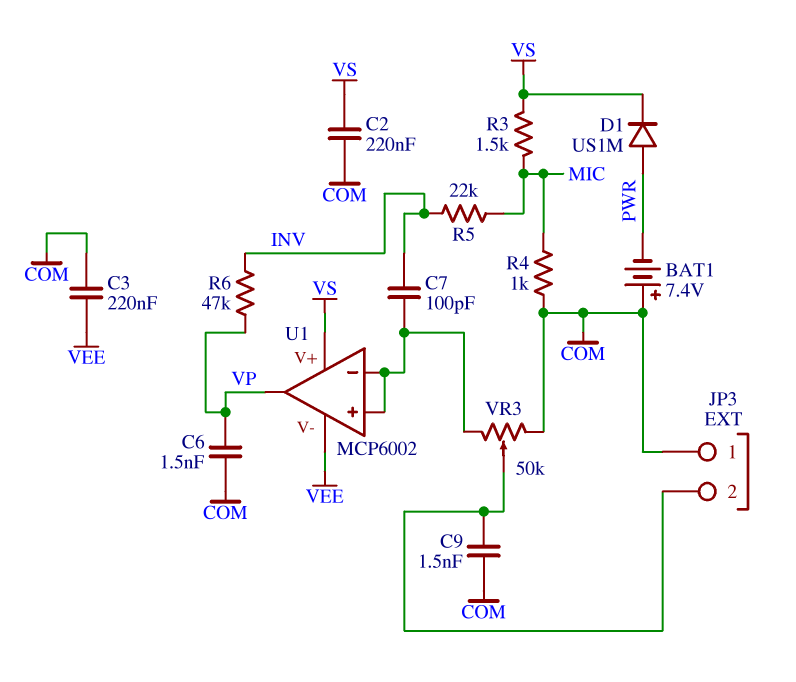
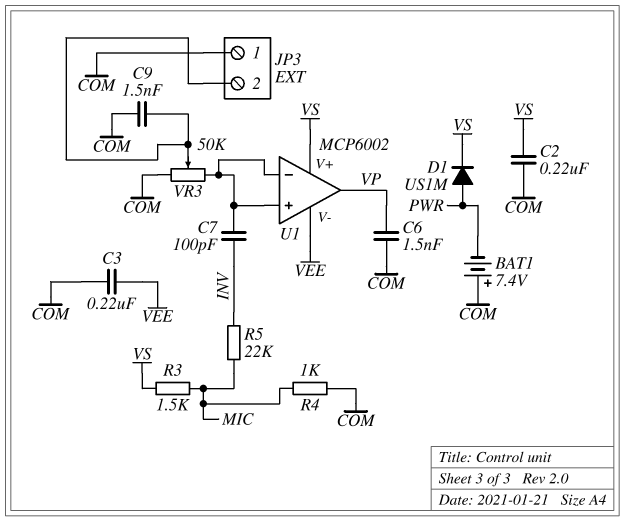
R6: 47k (INV, VP) -> none

